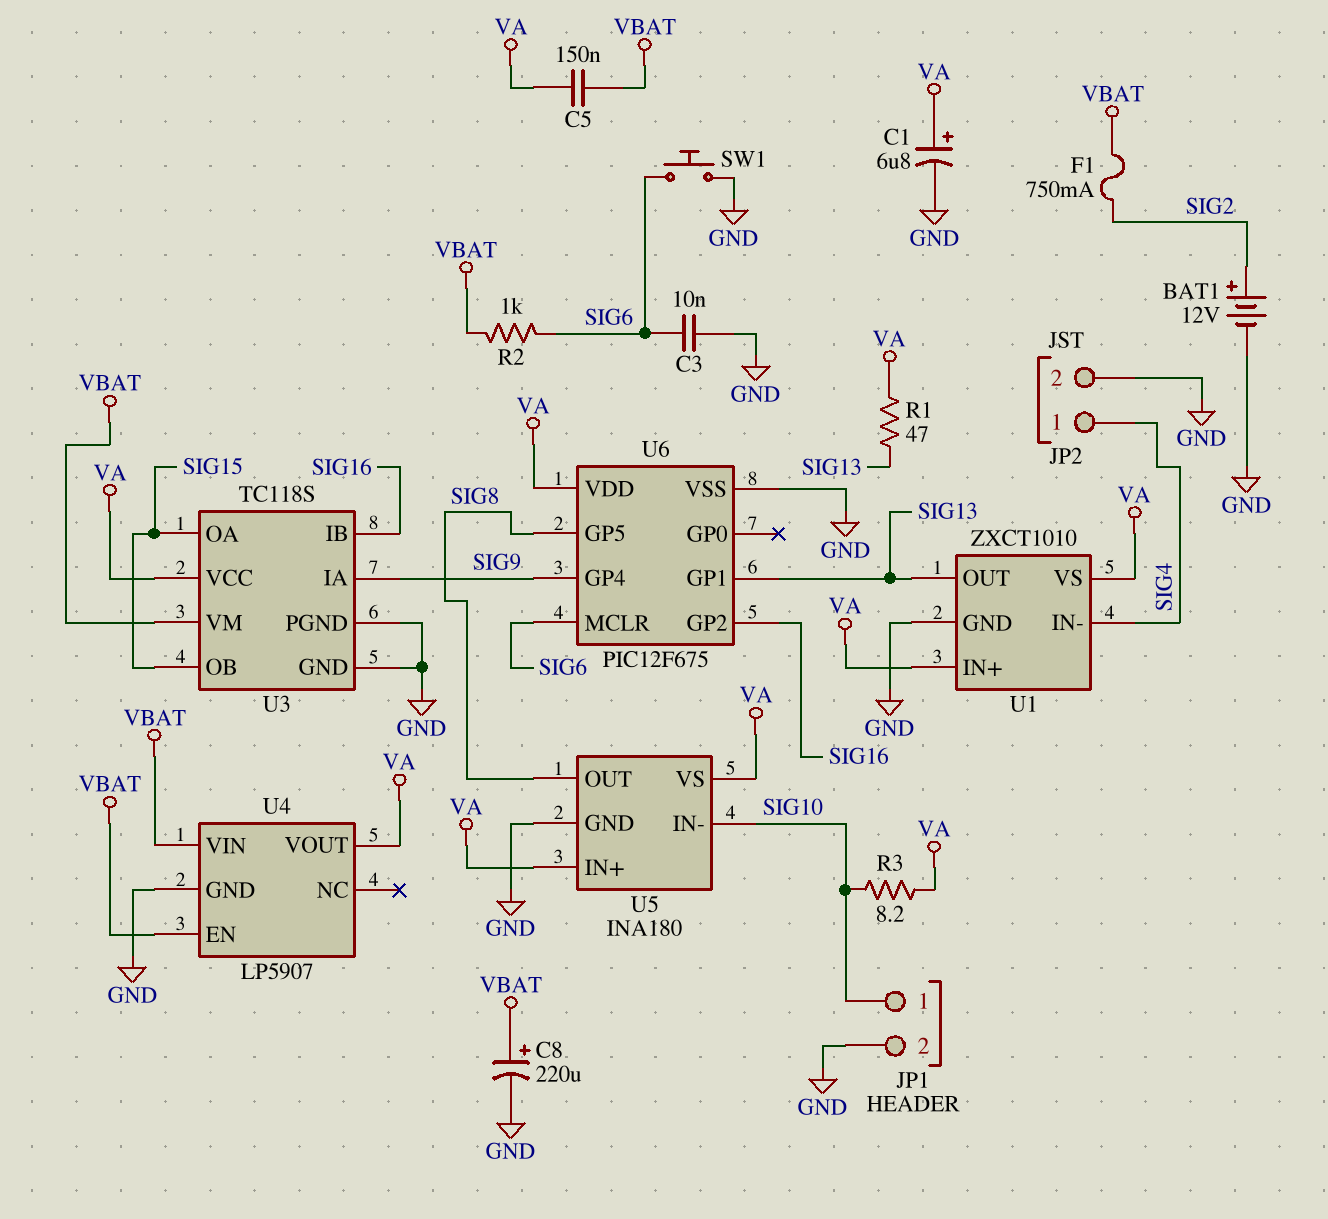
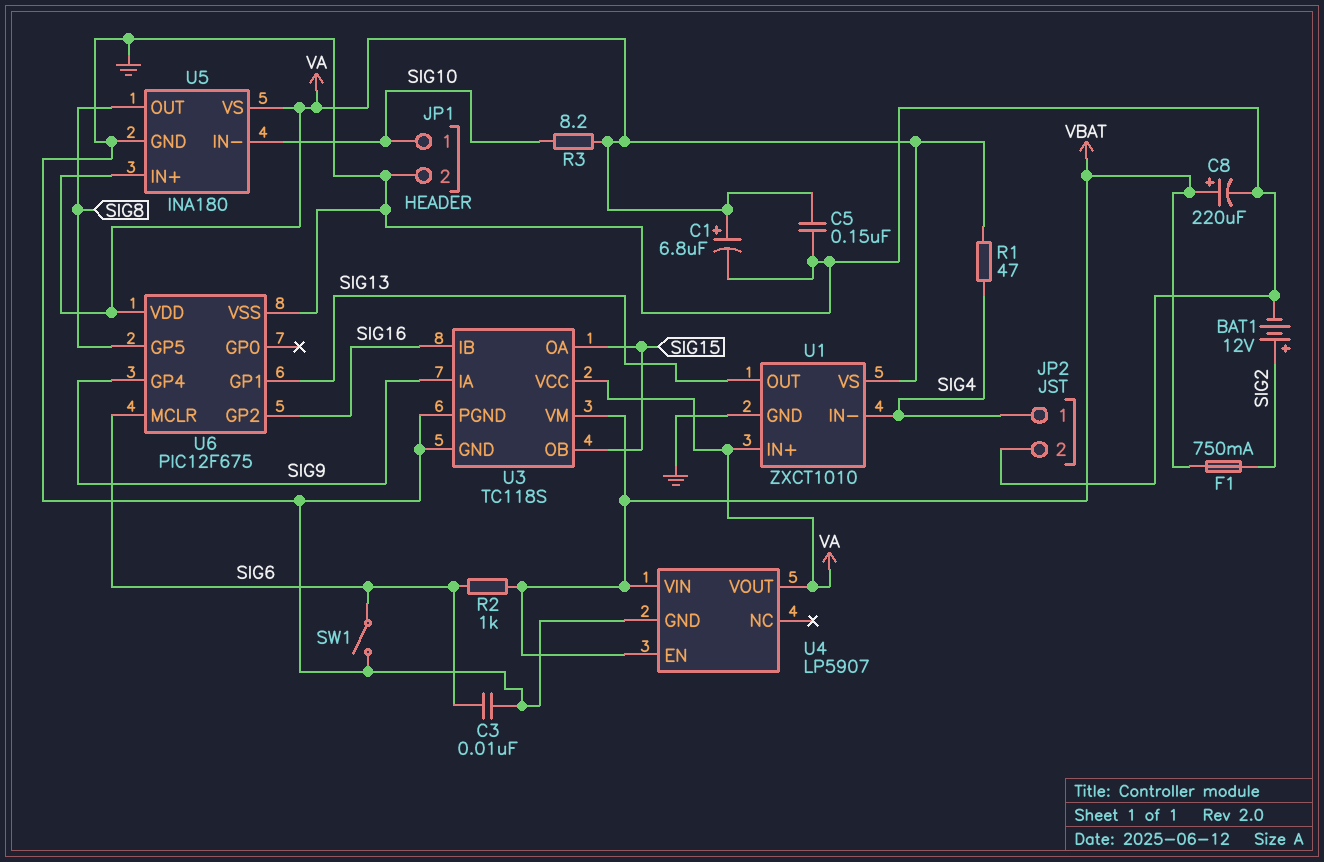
C5: 150nF (VA, VBAT) -> 150nF (GND, VA)
R1: 47 (SIG13, VA) -> 47 (SIG4, VA)
SW1: button (GND, SIG6) -> switch (GND, SIG6)

